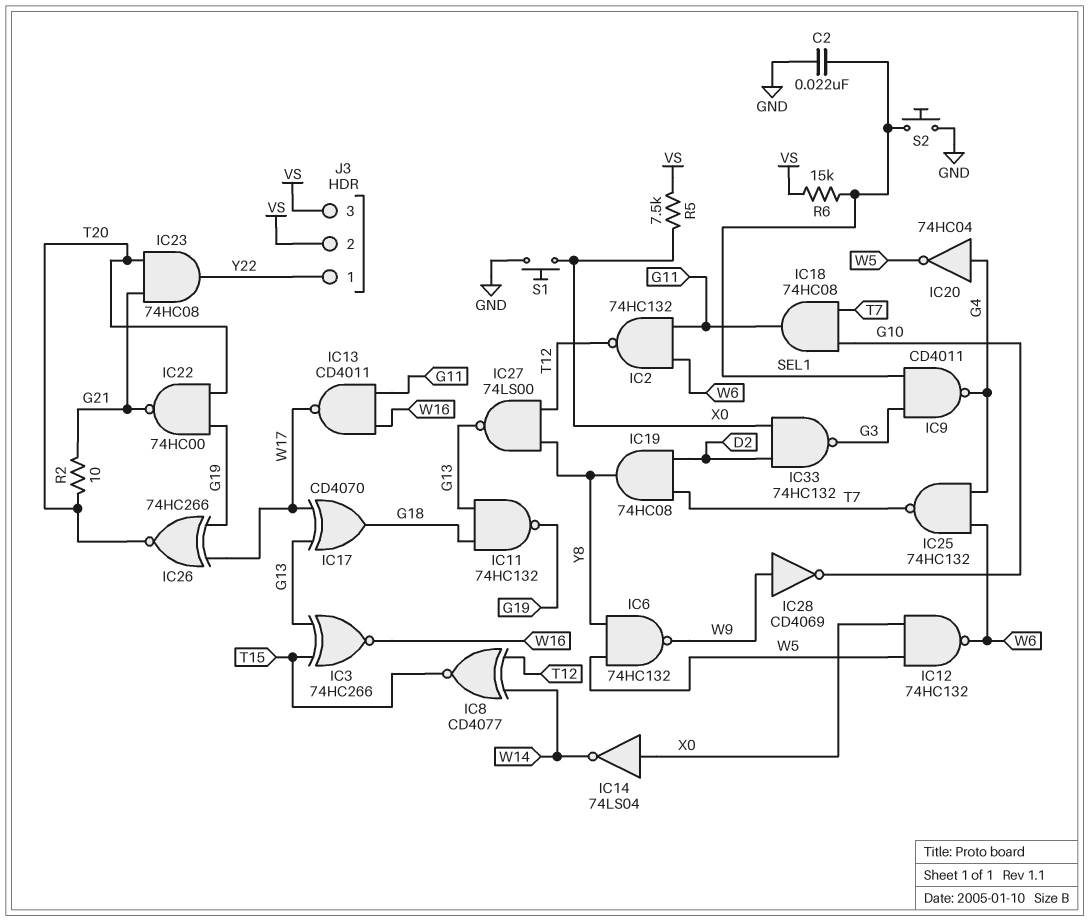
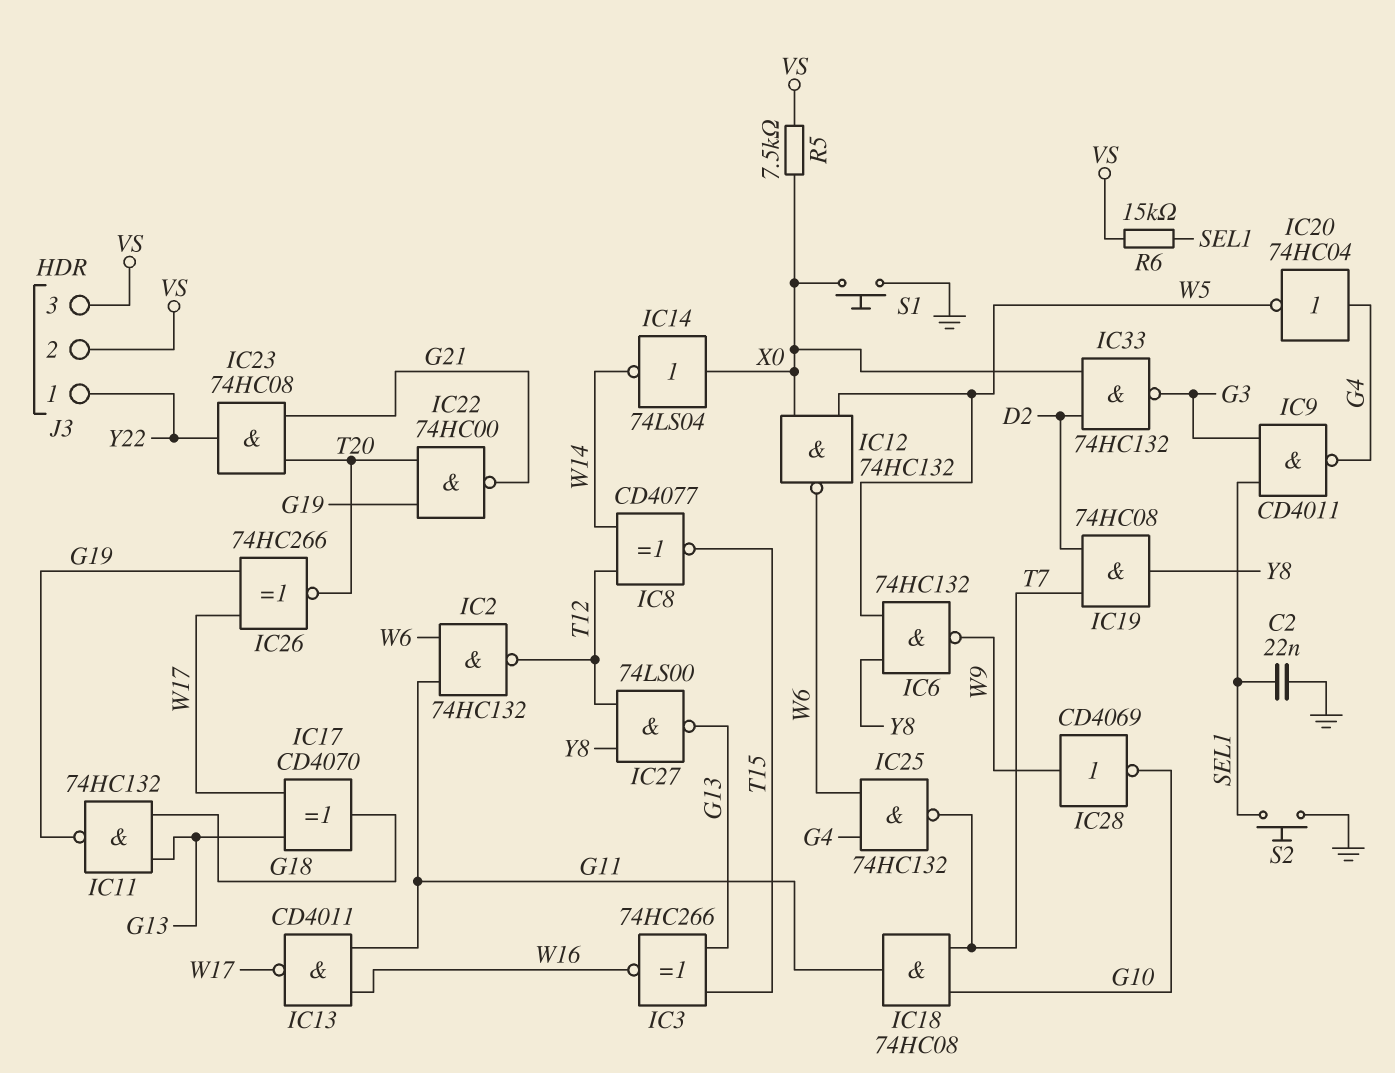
R2: 10 (G21, T20) -> none

